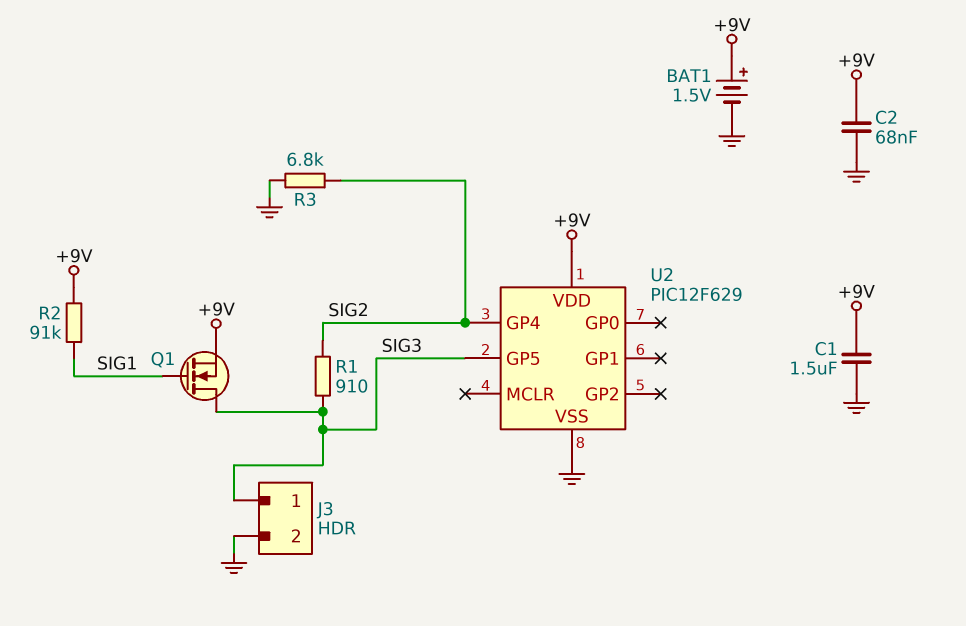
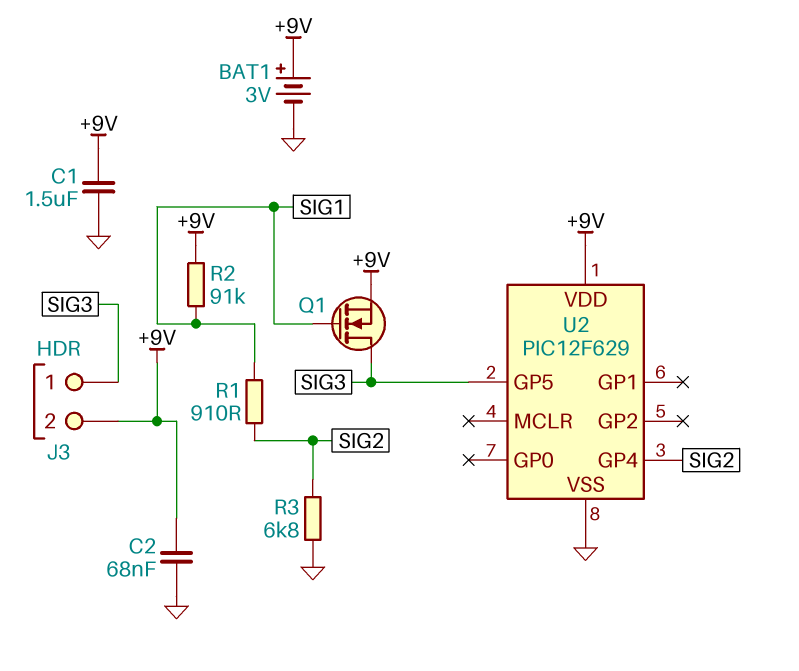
BAT1: 1.5V (plus +9V, minus GND) -> 3V (plus +9V, minus GND)
J3 pin 2: GND -> +9V
R1: 910 (SIG2, SIG3) -> 910 (SIG1, SIG2)

